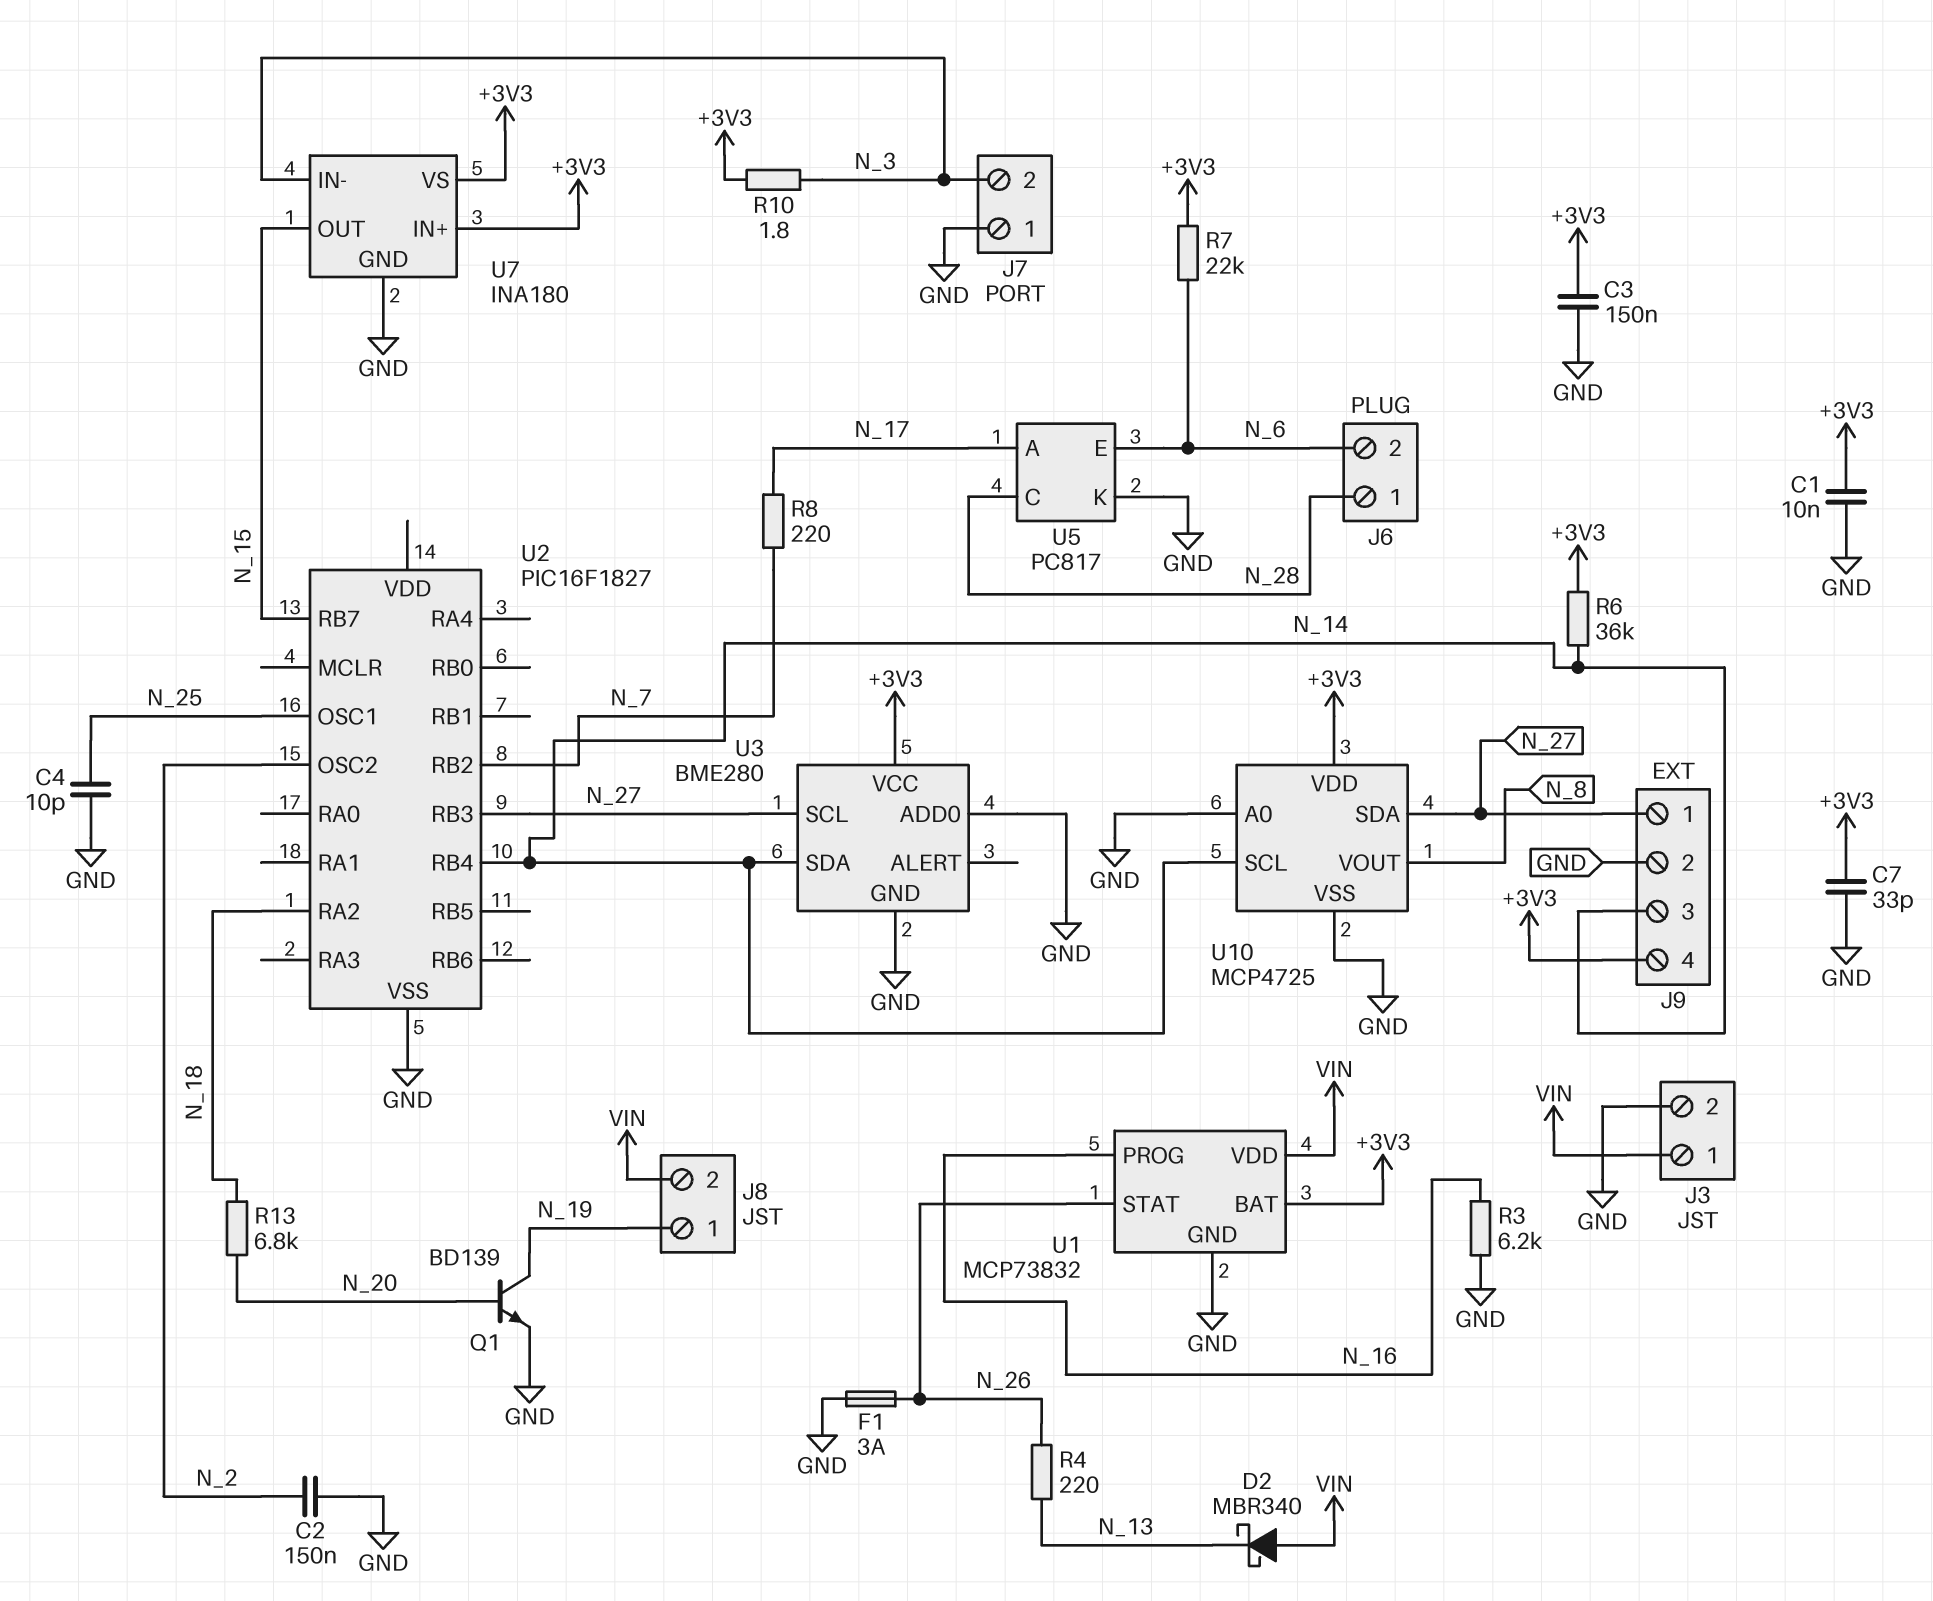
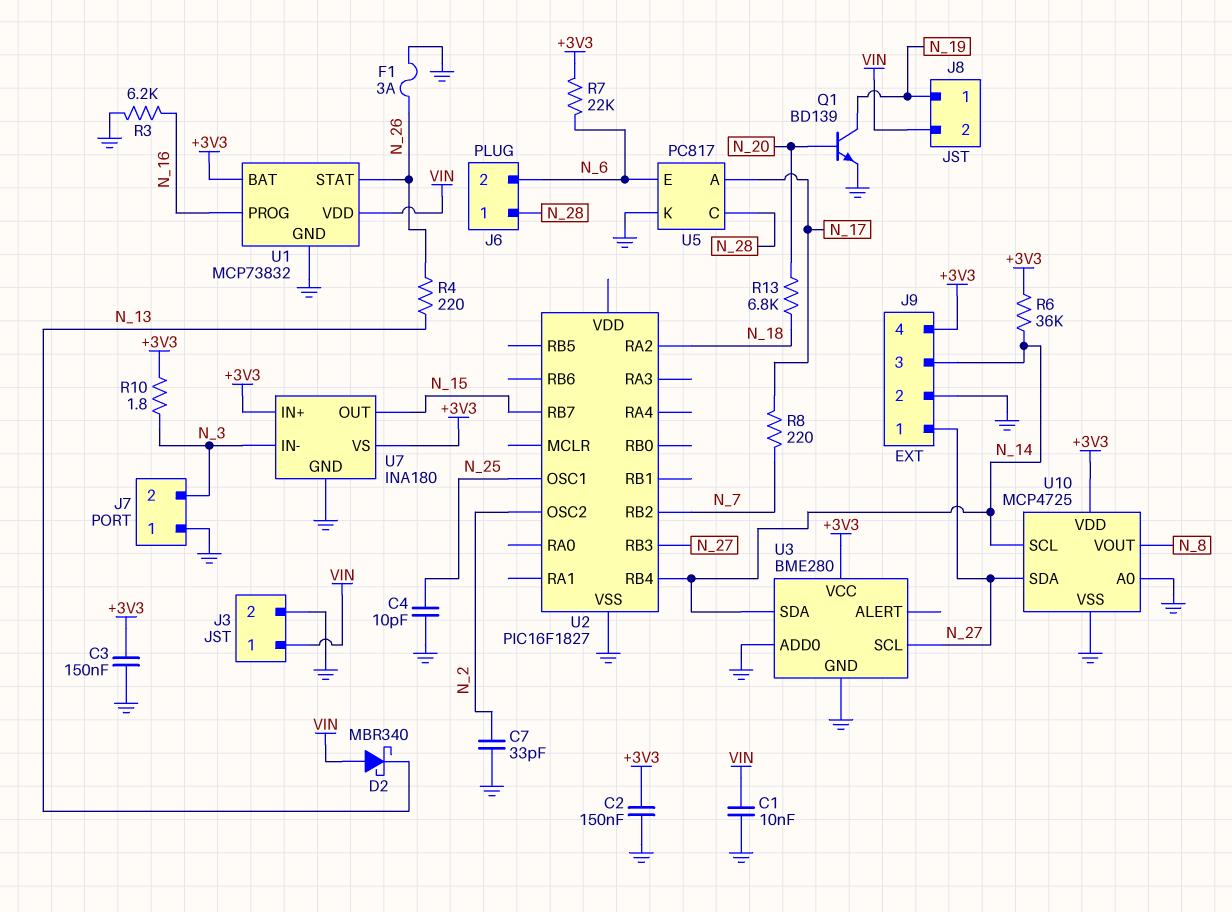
C1: 10nF (+3V3, GND) -> 10nF (GND, VIN)
C2: 150nF (GND, N_2) -> 150nF (+3V3, GND)
C7: 33pF (+3V3, GND) -> 33pF (GND, N_2)

